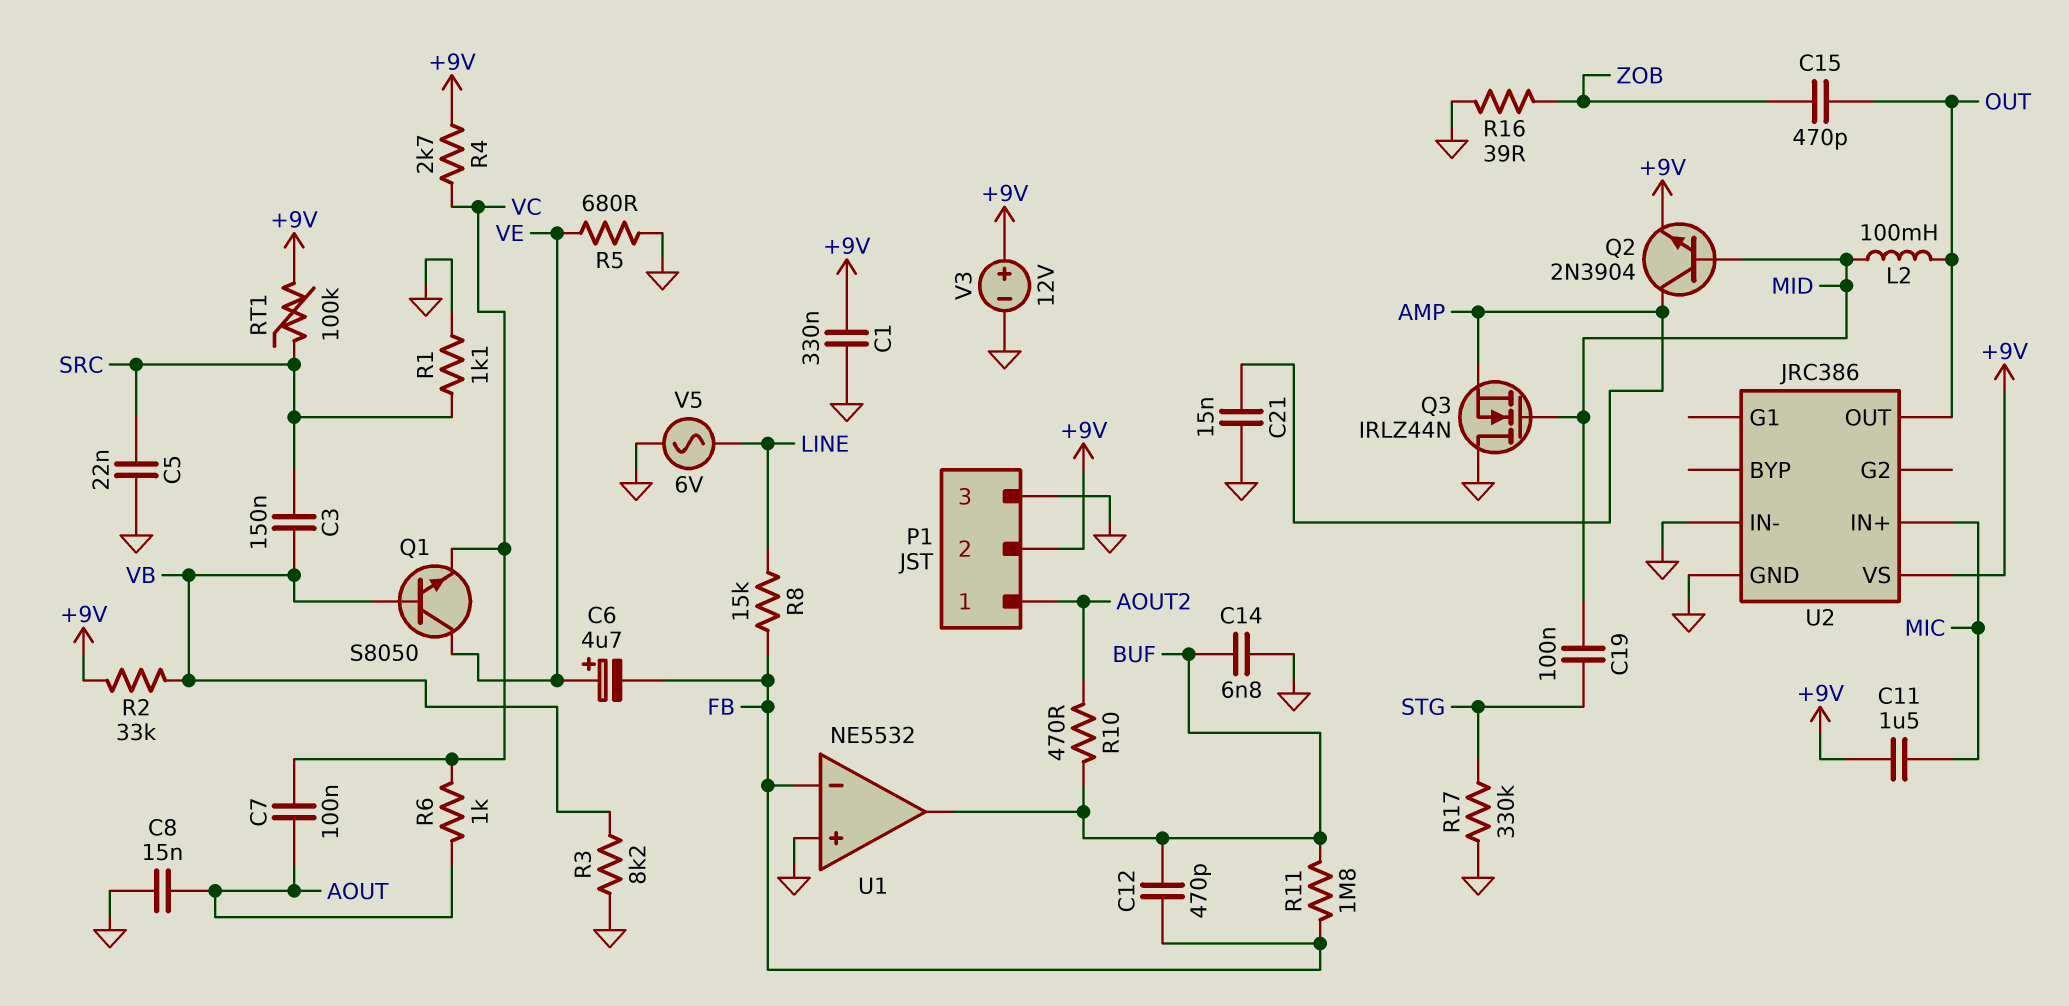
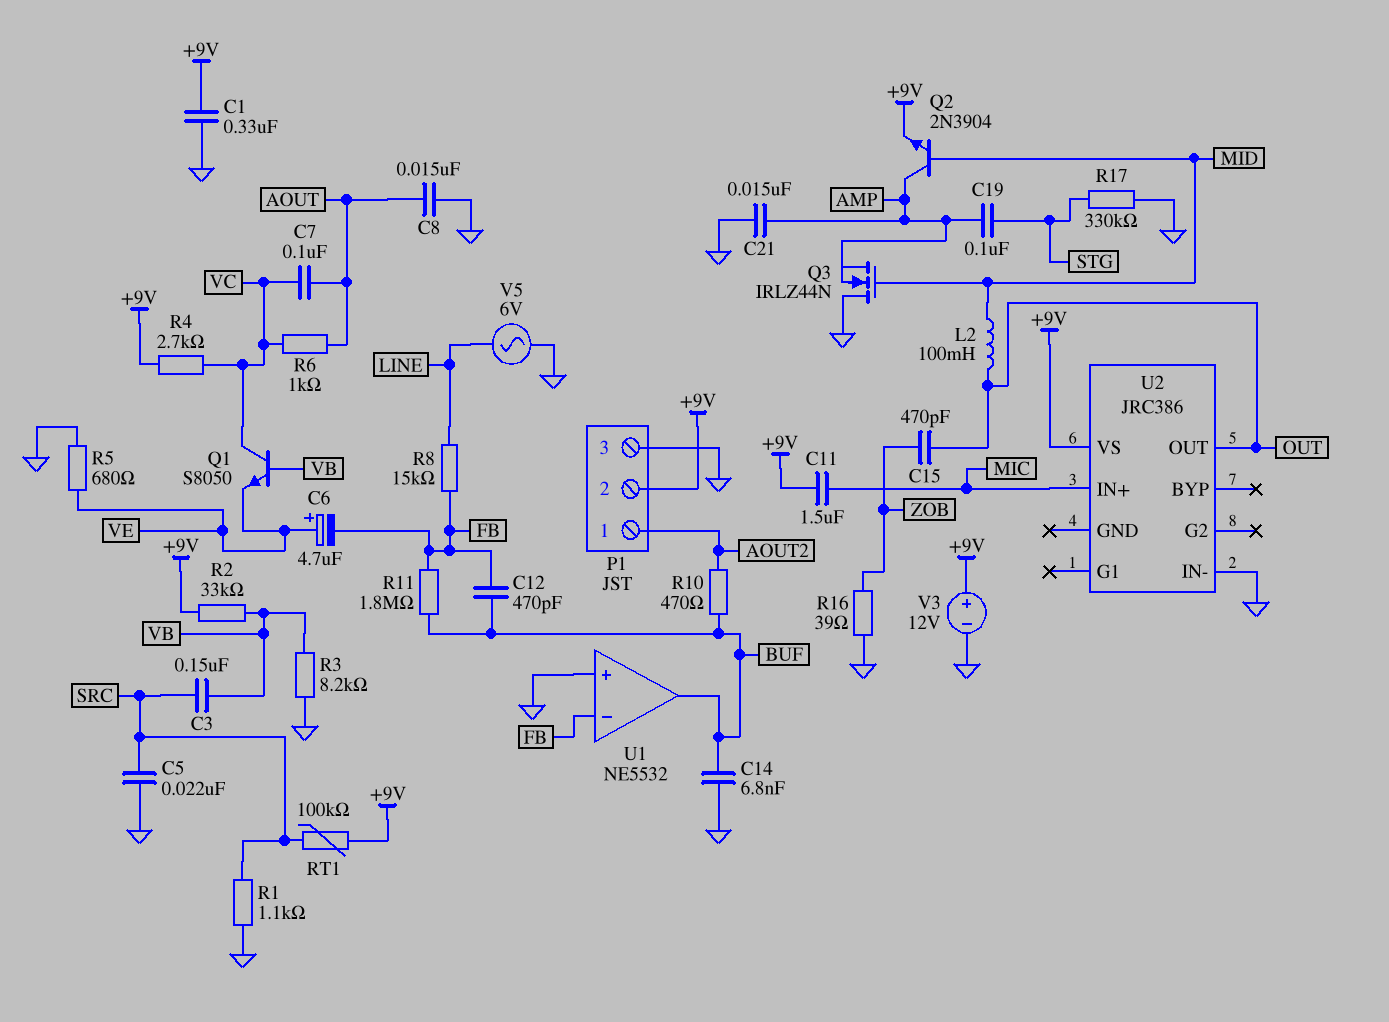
C19: 100nF (MID, STG) -> 100nF (AMP, STG)
Q1: NPN S8050 (B VB, C VE, E VC) -> NPN S8050 (B VB, C VC, E VE)
U2 pin GND: GND -> none

